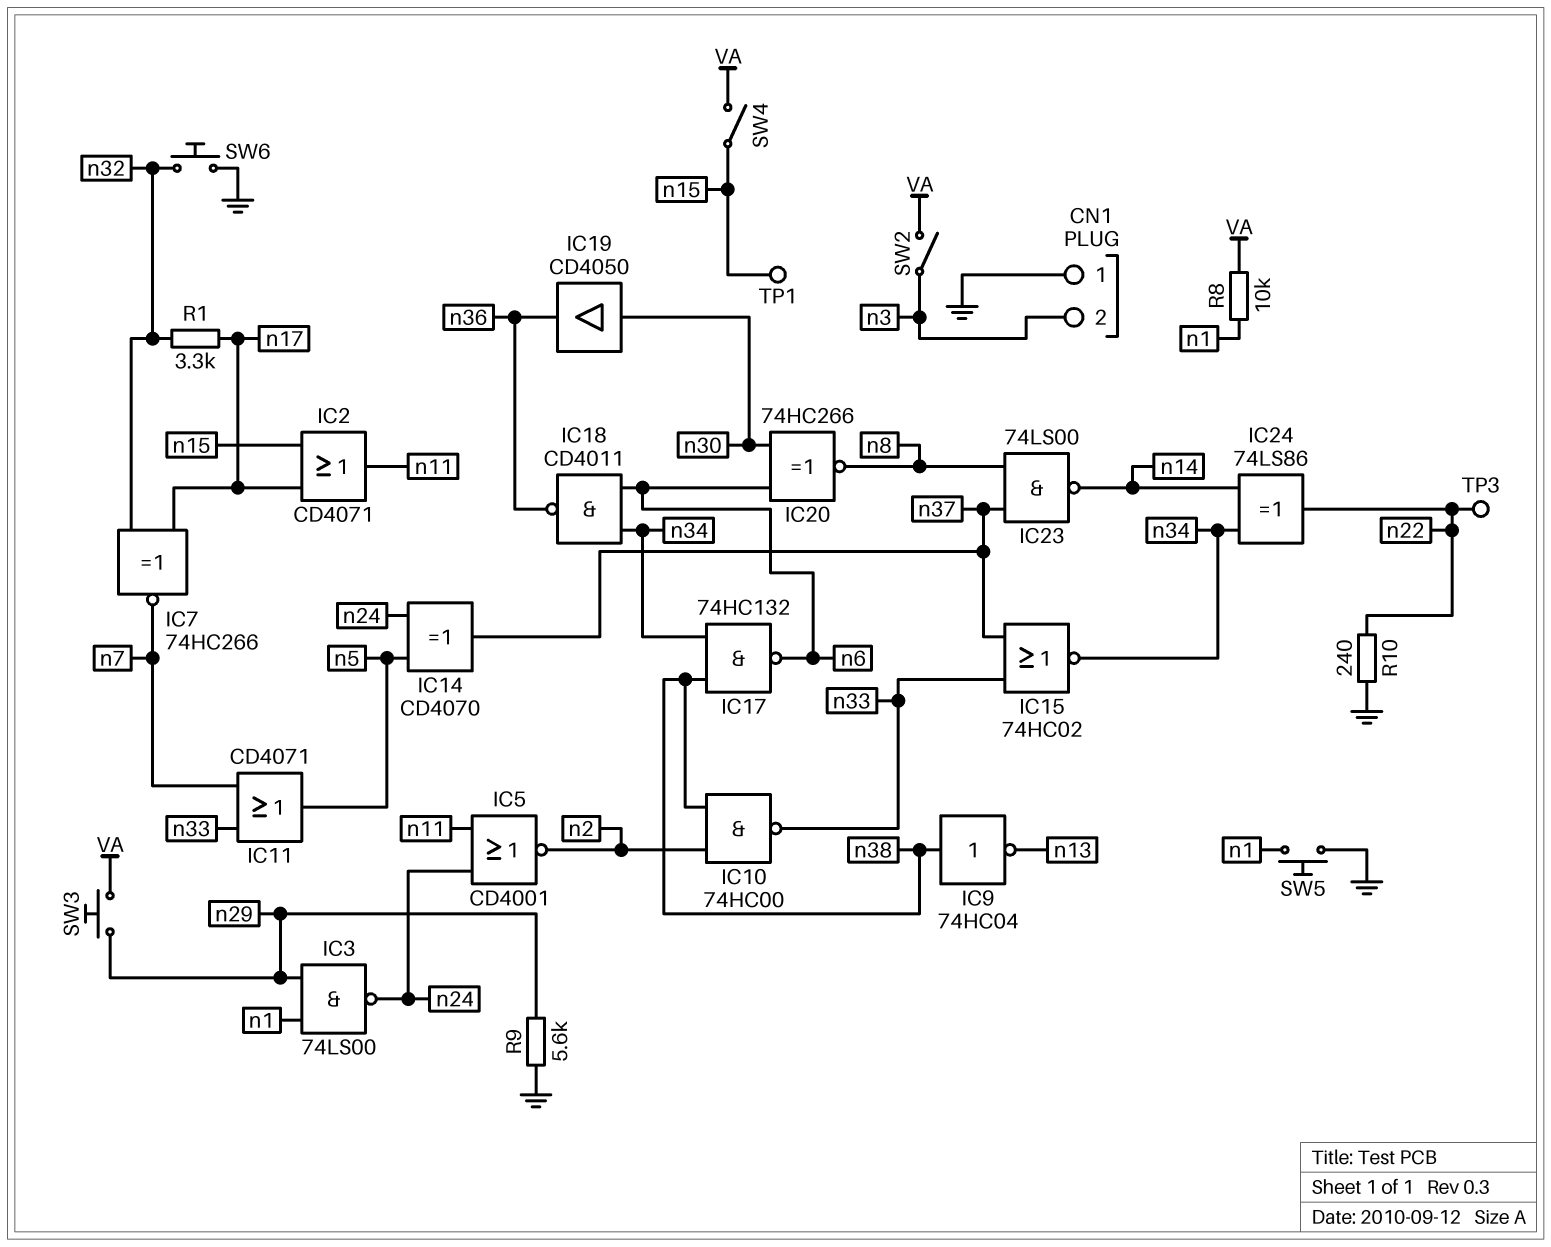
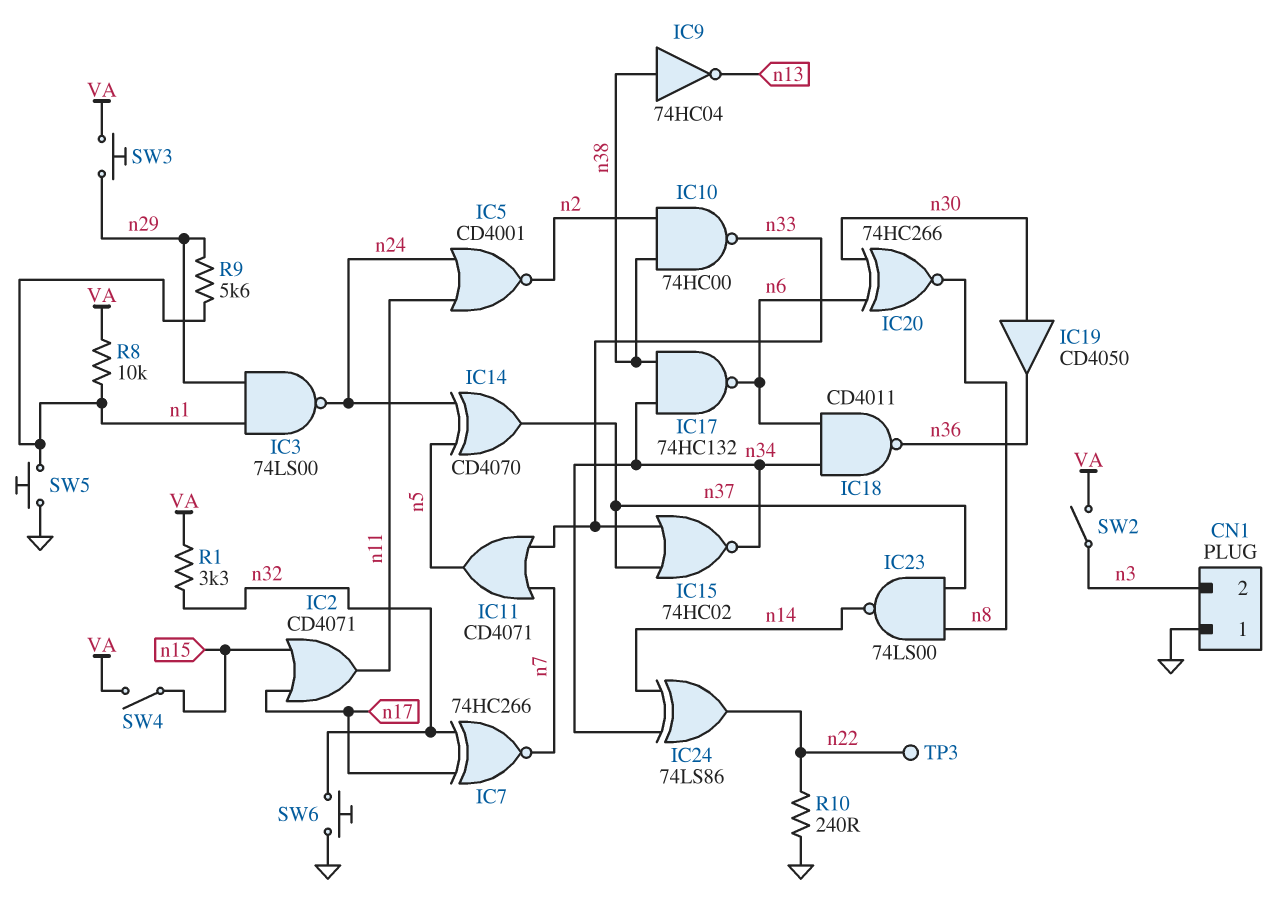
R1: 3.3k (n17, n32) -> 3.3k (VA, n32)
R9: 5.6k (GND, n29) -> 5.6k (n1, n29)
TP1: test point (n15) -> none

